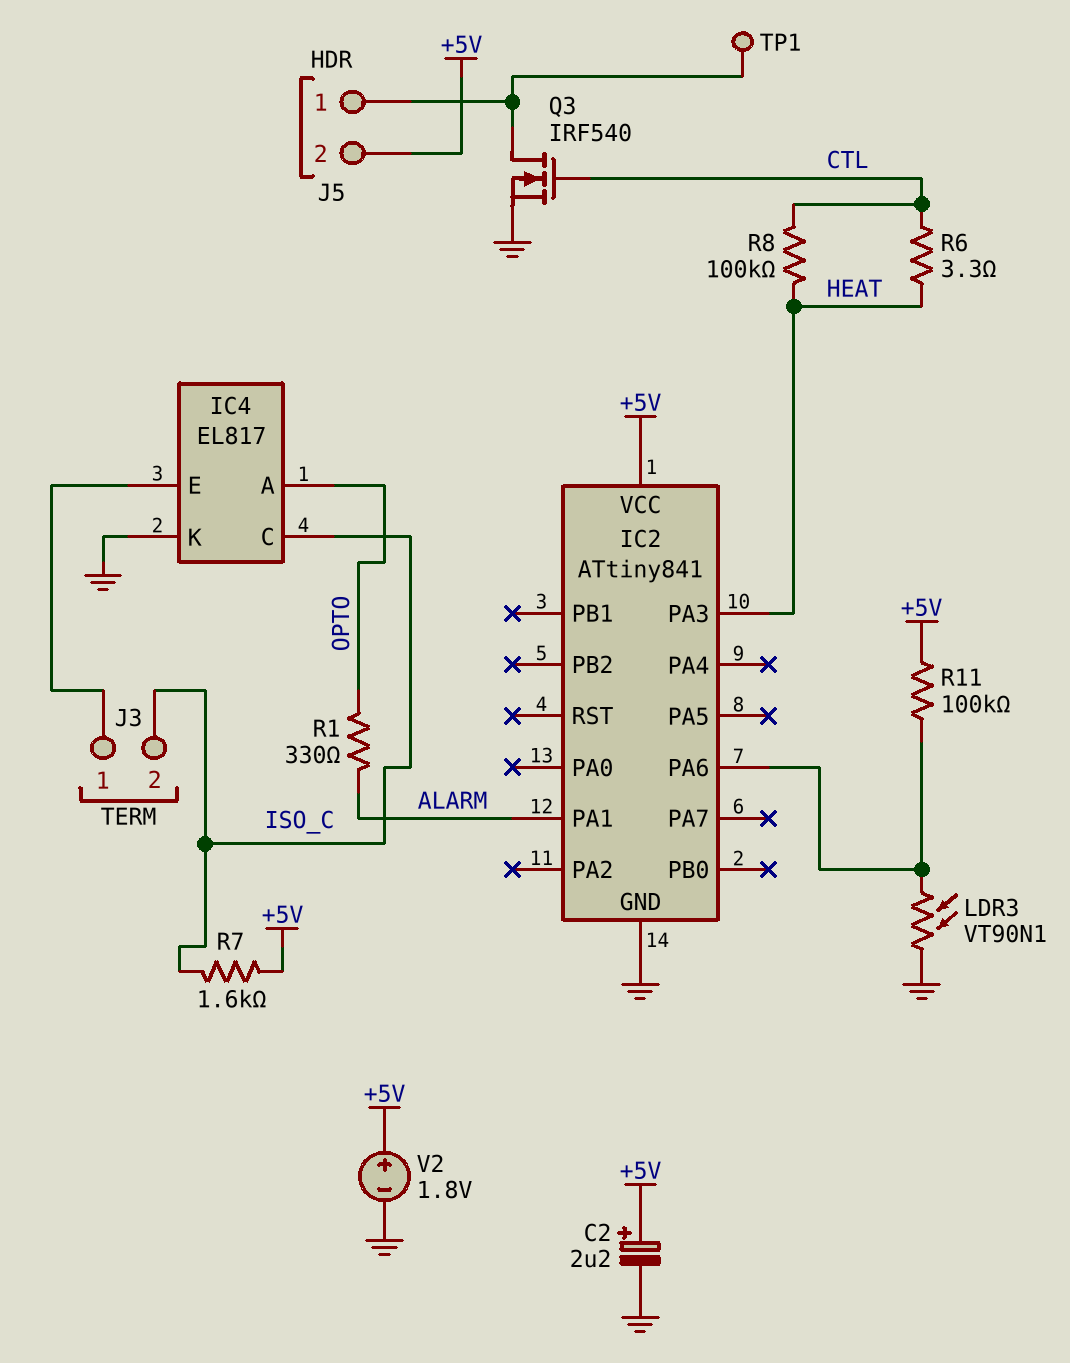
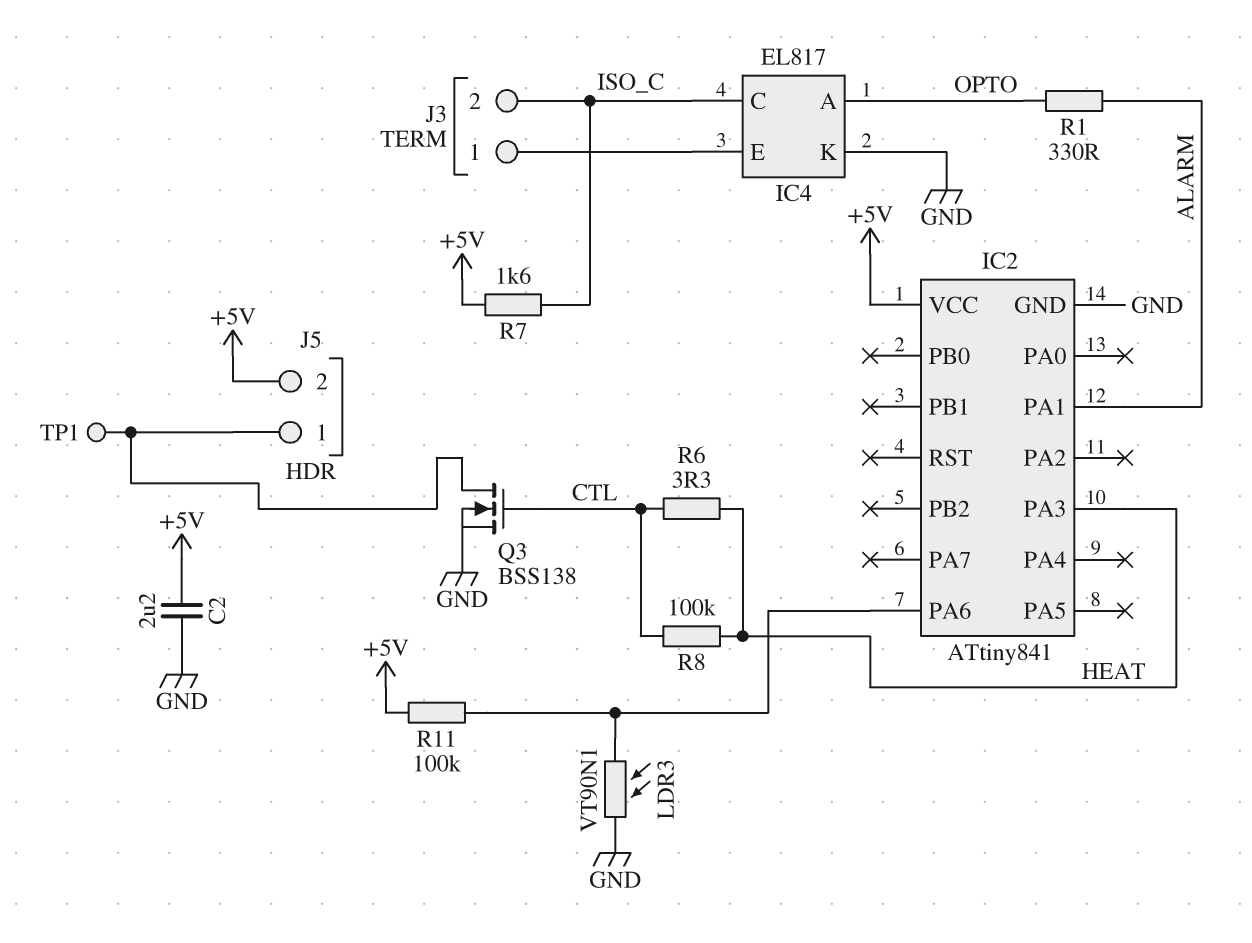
C2: 2.2uF (plus +5V, minus GND) -> 2.2uF (+5V, GND)
Q3: NMOS IRF540 (G CTL, D J5/1, S GND) -> NMOS BSS138 (G CTL, D J5/1, S GND)
V2: 1.8V (plus +5V, minus GND) -> none

